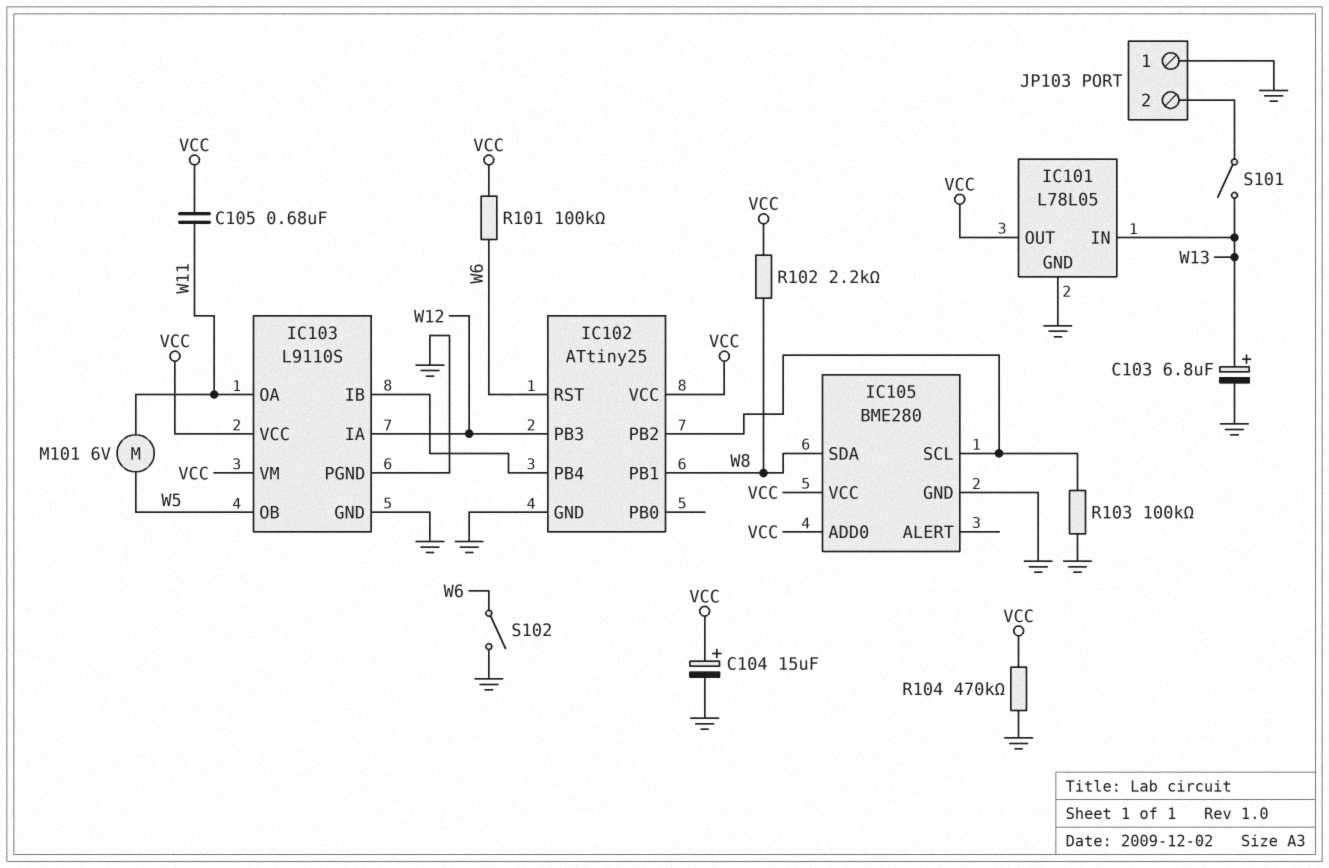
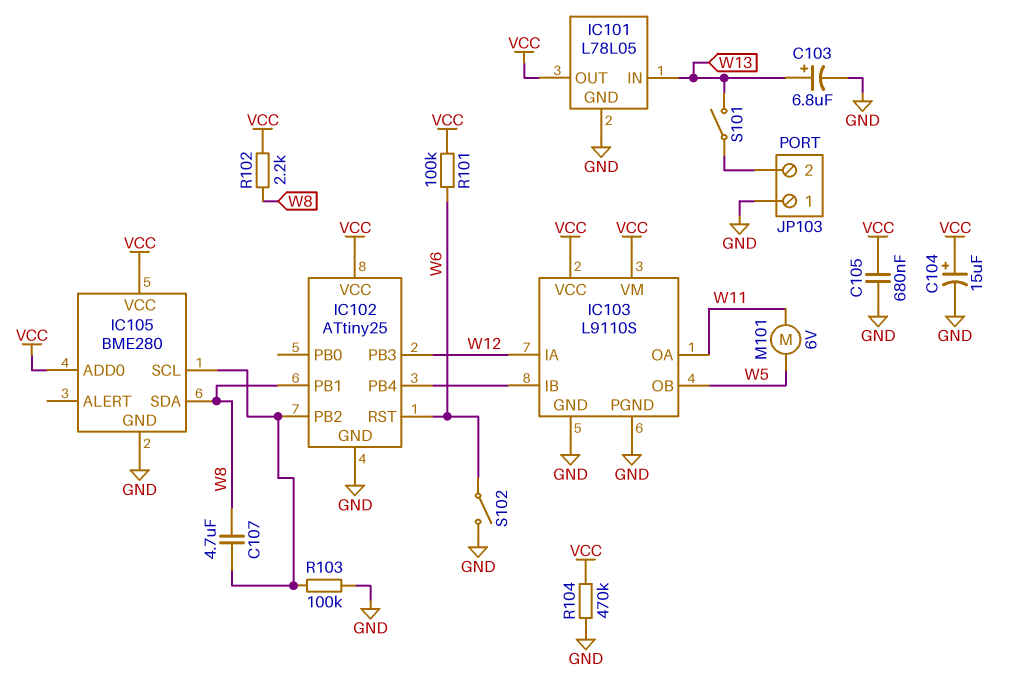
C105: 680nF (VCC, W11) -> 680nF (GND, VCC)
C107: none -> 4.7uF (IC102/PB2, W8)

